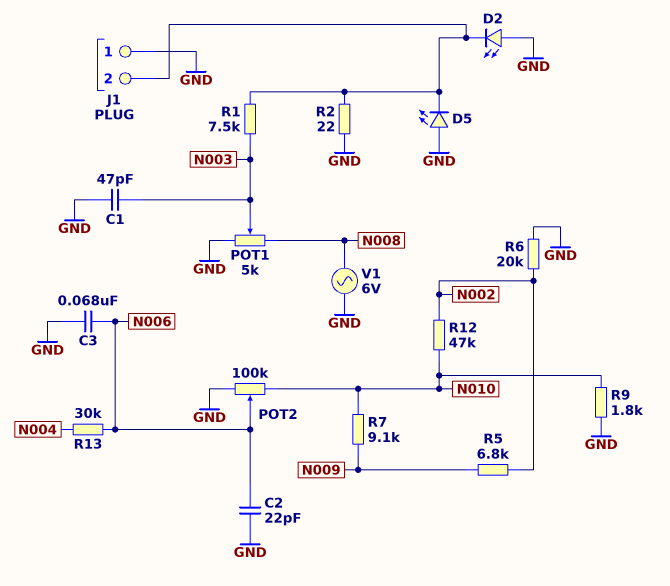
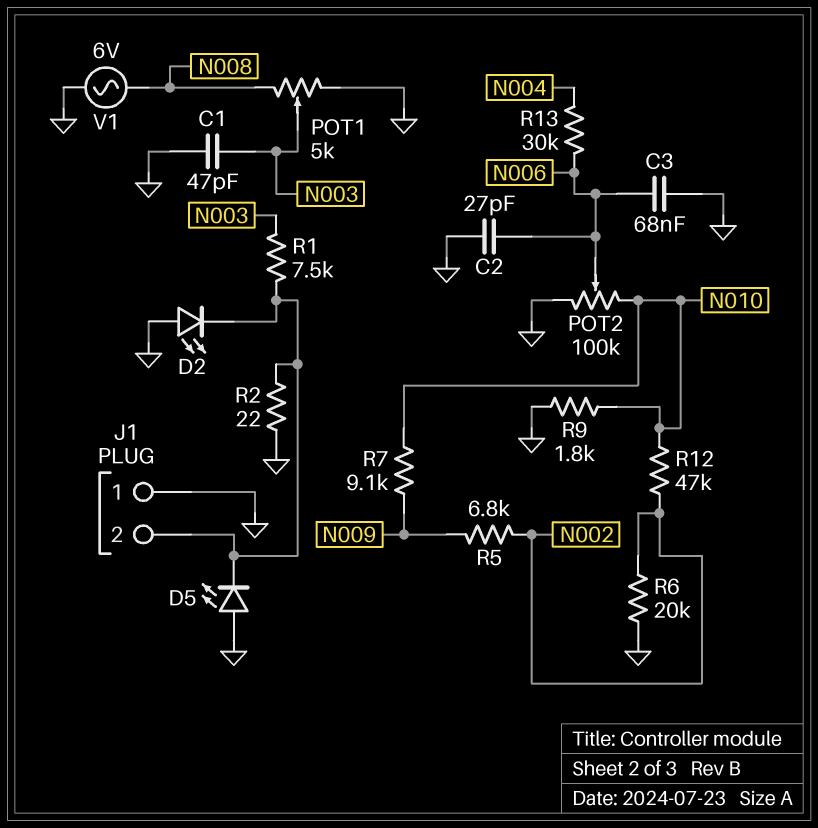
C2: 22pF (GND, N006) -> 27pF (GND, N006)

